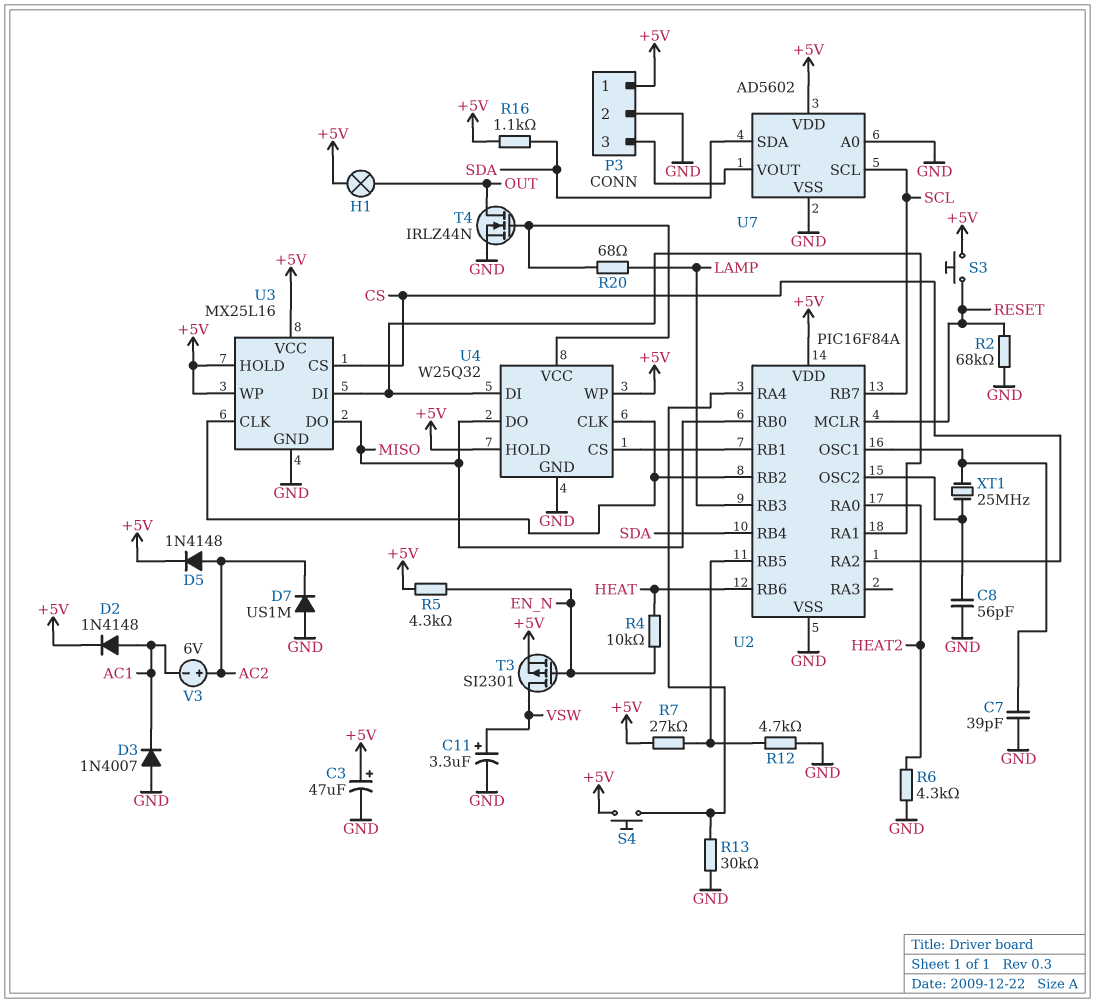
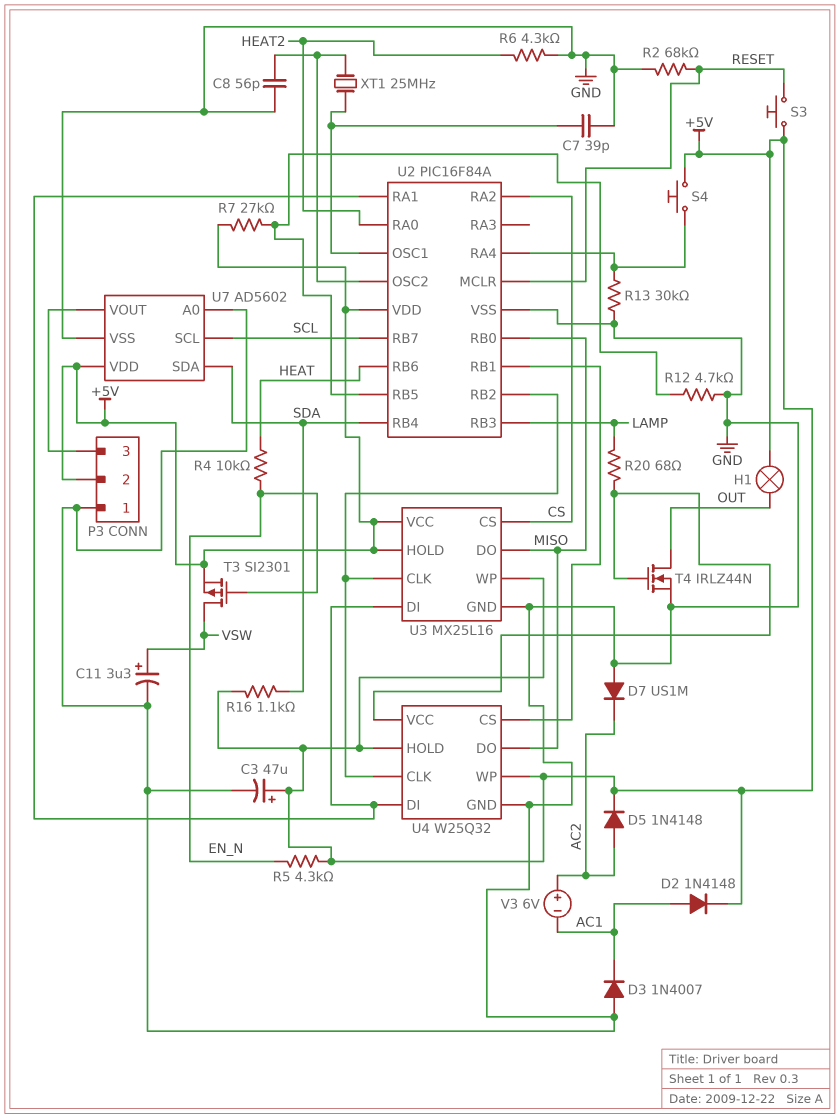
P3 pin 1: +5V -> GND
P3 pin 2: GND -> +5V

